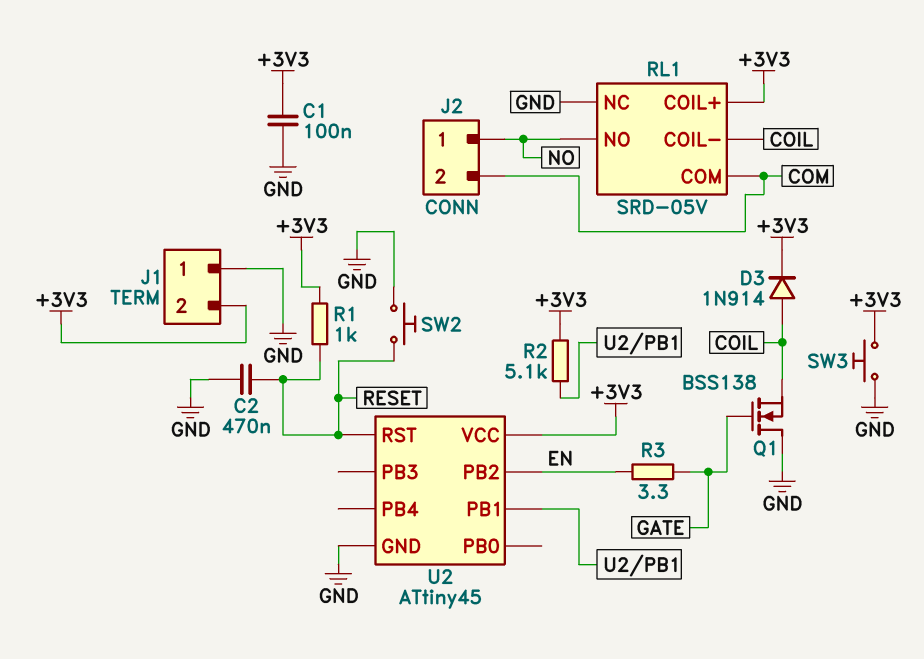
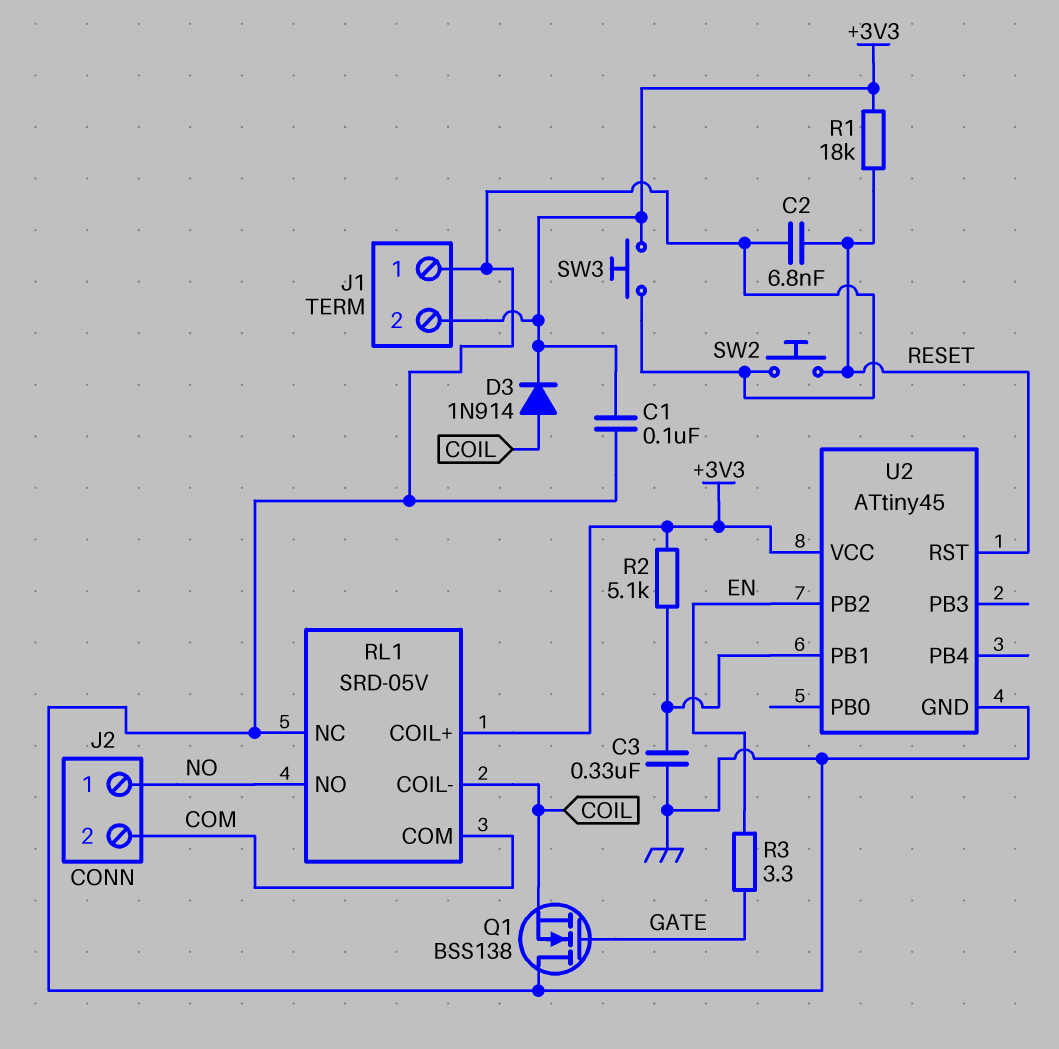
C2: 470nF (GND, RESET) -> 6.8nF (GND, RESET)
C3: none -> 330nF (GND, U2/PB1)
R1: 1k (+3V3, RESET) -> 18k (+3V3, RESET)

